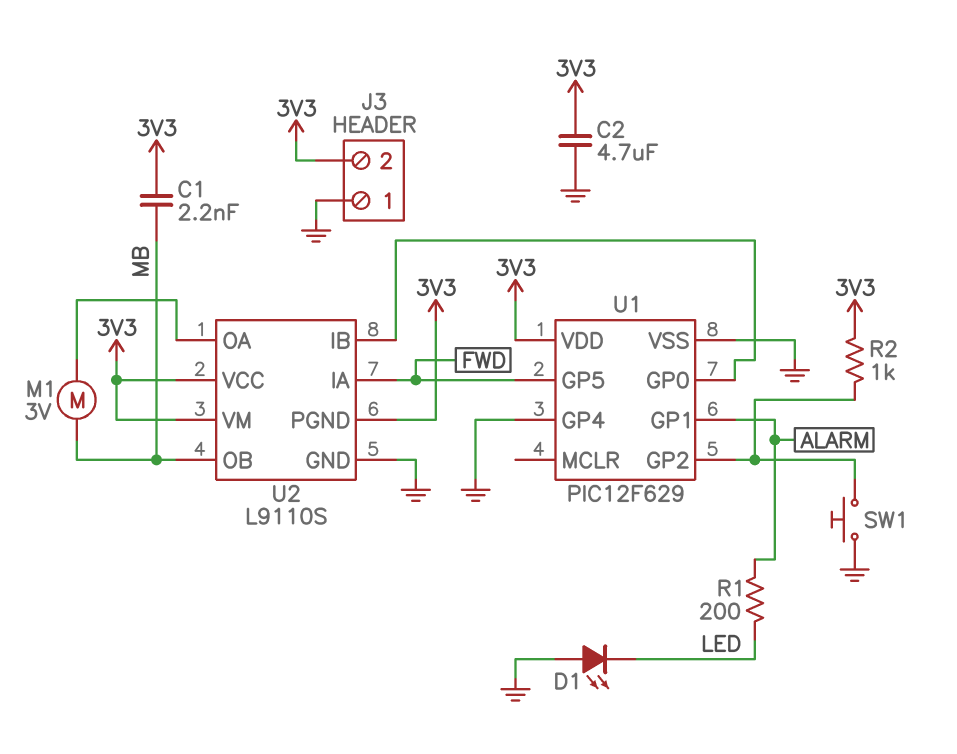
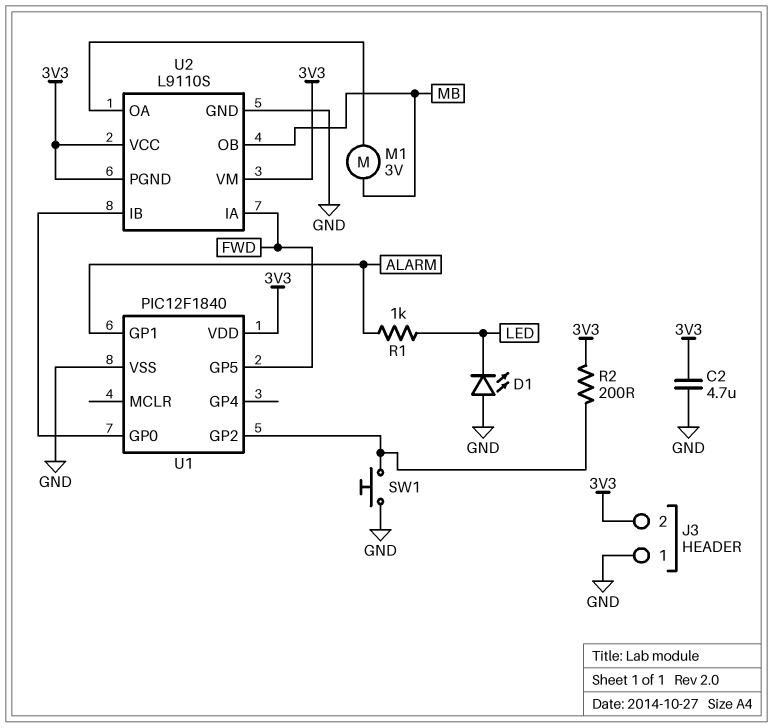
C1: 2.2nF (3V3, MB) -> none
R1: 200 (ALARM, LED) -> 1k (ALARM, LED)
R2: 1k (3V3, U1/GP2) -> 200 (3V3, U1/GP2)
U1: PIC12F629 -> PIC12F1840
U1 pin GP4: GND -> none

